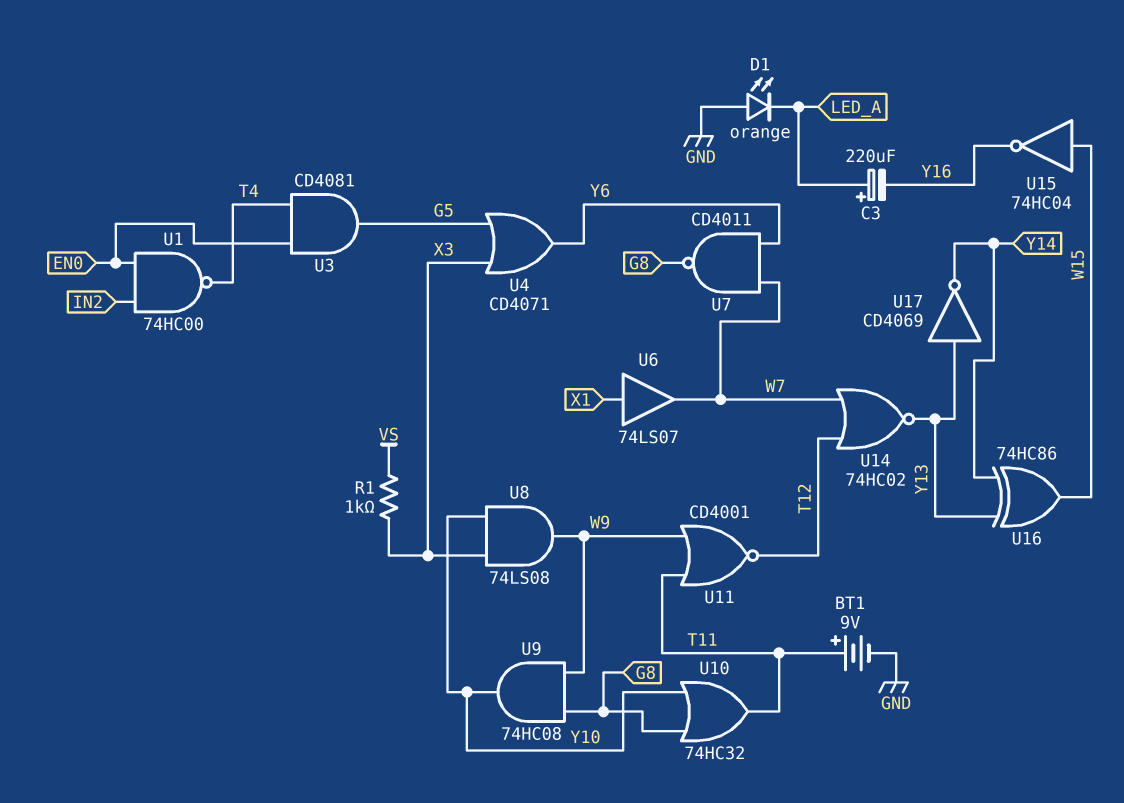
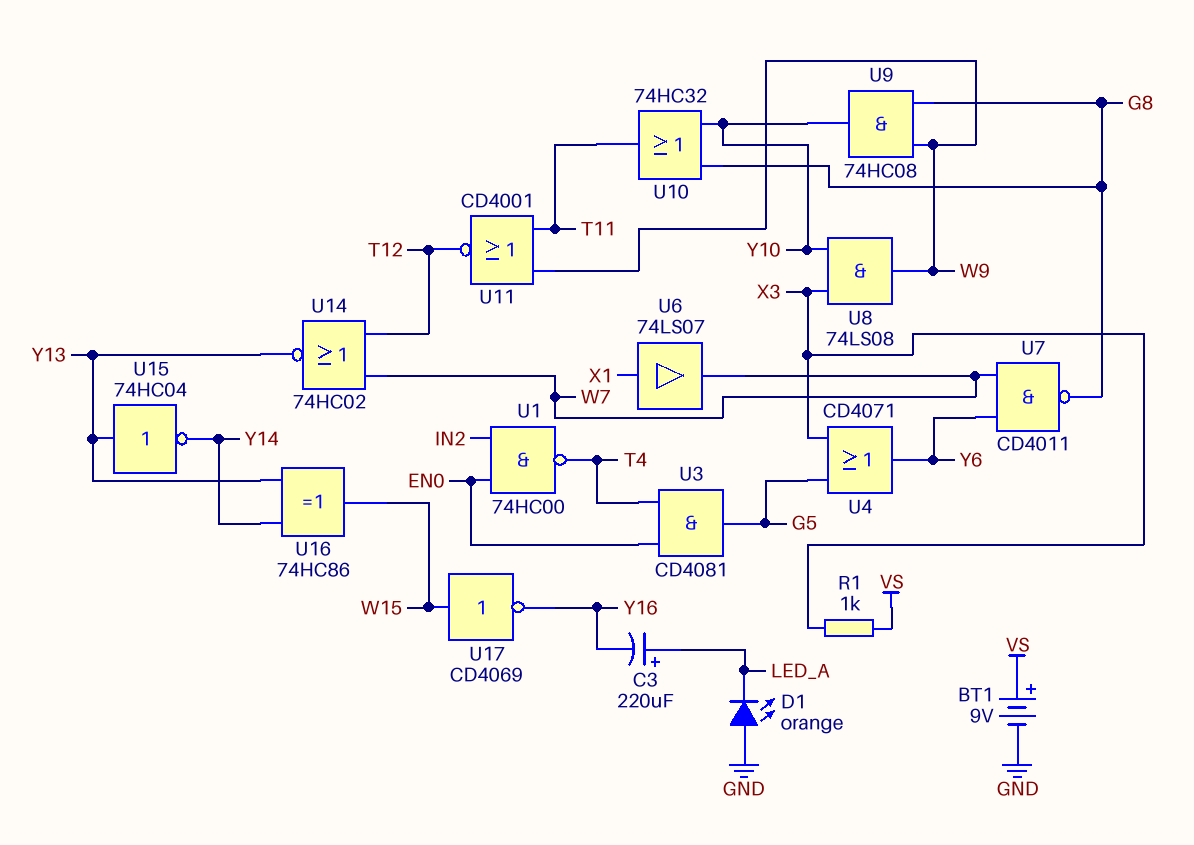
BT1: 9V (plus T11, minus GND) -> 9V (plus VS, minus GND)
U15: NOT 74HC04 (in W15, out Y16) -> NOT 74HC04 (in Y13, out Y14)
U17: NOT CD4069 (in Y13, out Y14) -> NOT CD4069 (in W15, out Y16)

